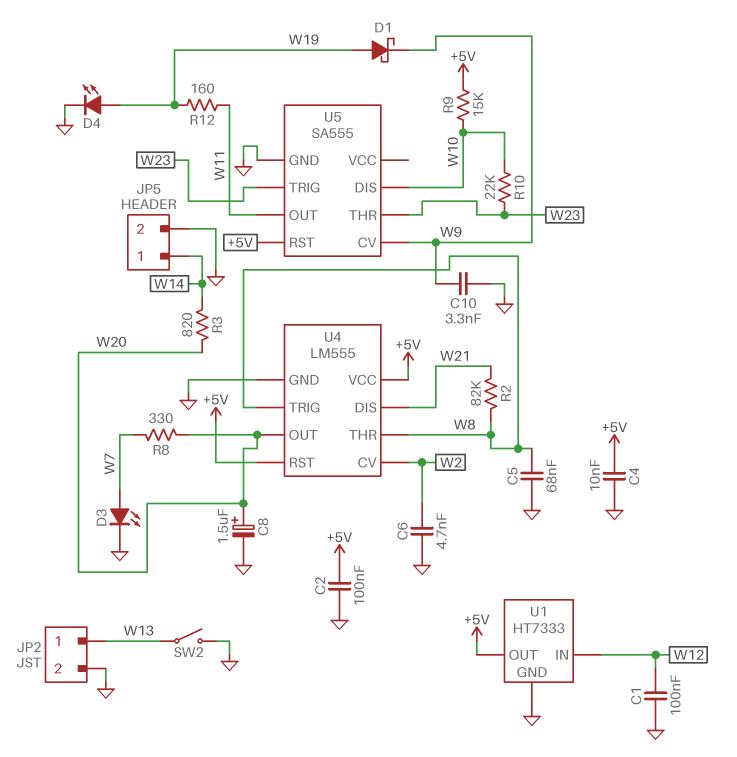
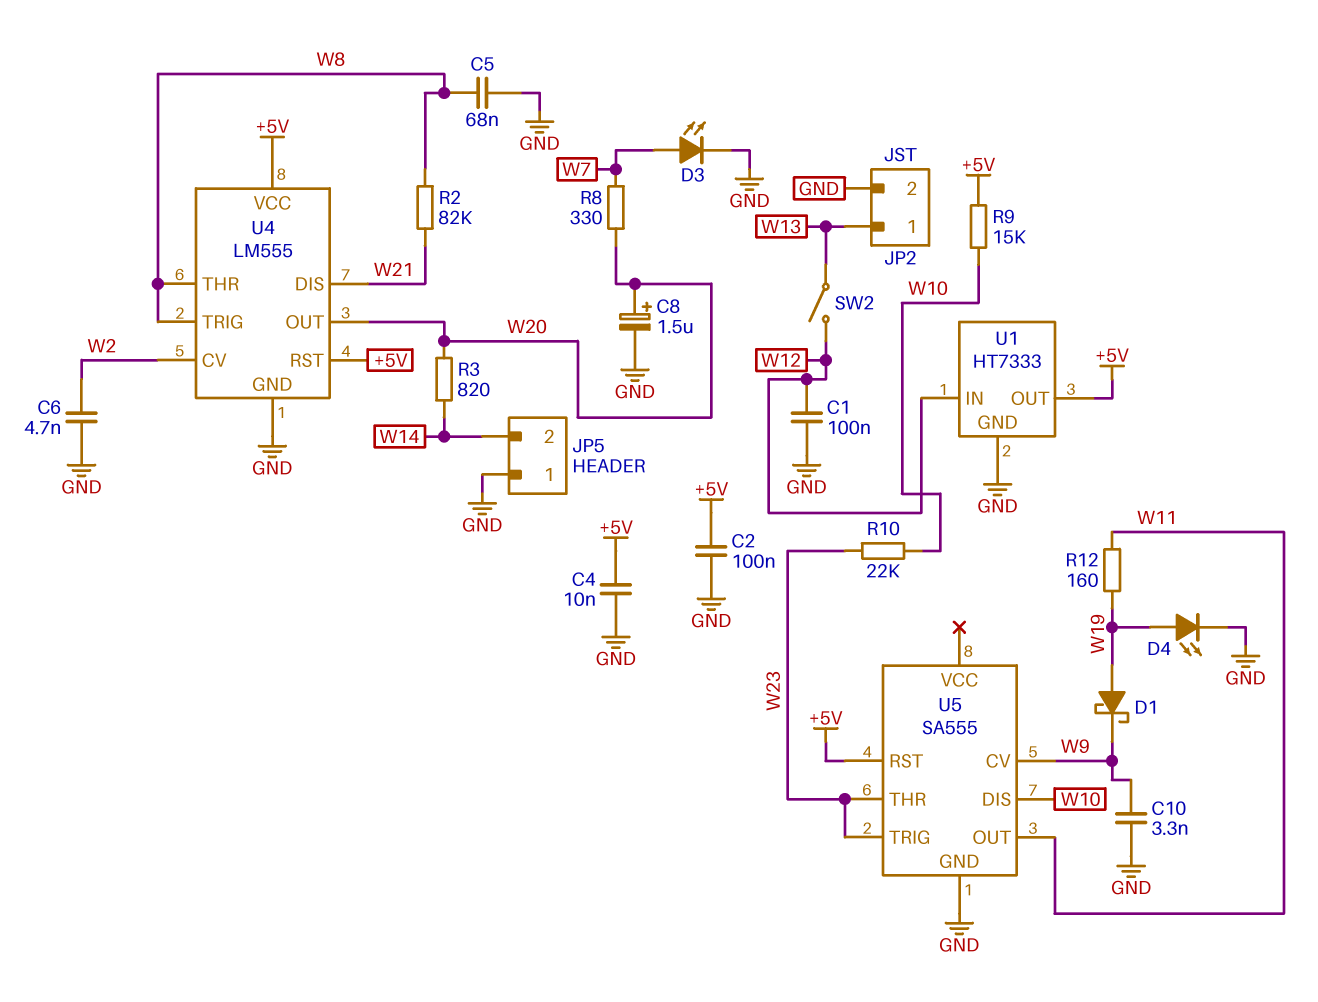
JP5 pin 1: W14 -> GND
JP5 pin 2: GND -> W14
SW2: switch (GND, W13) -> switch (W12, W13)

